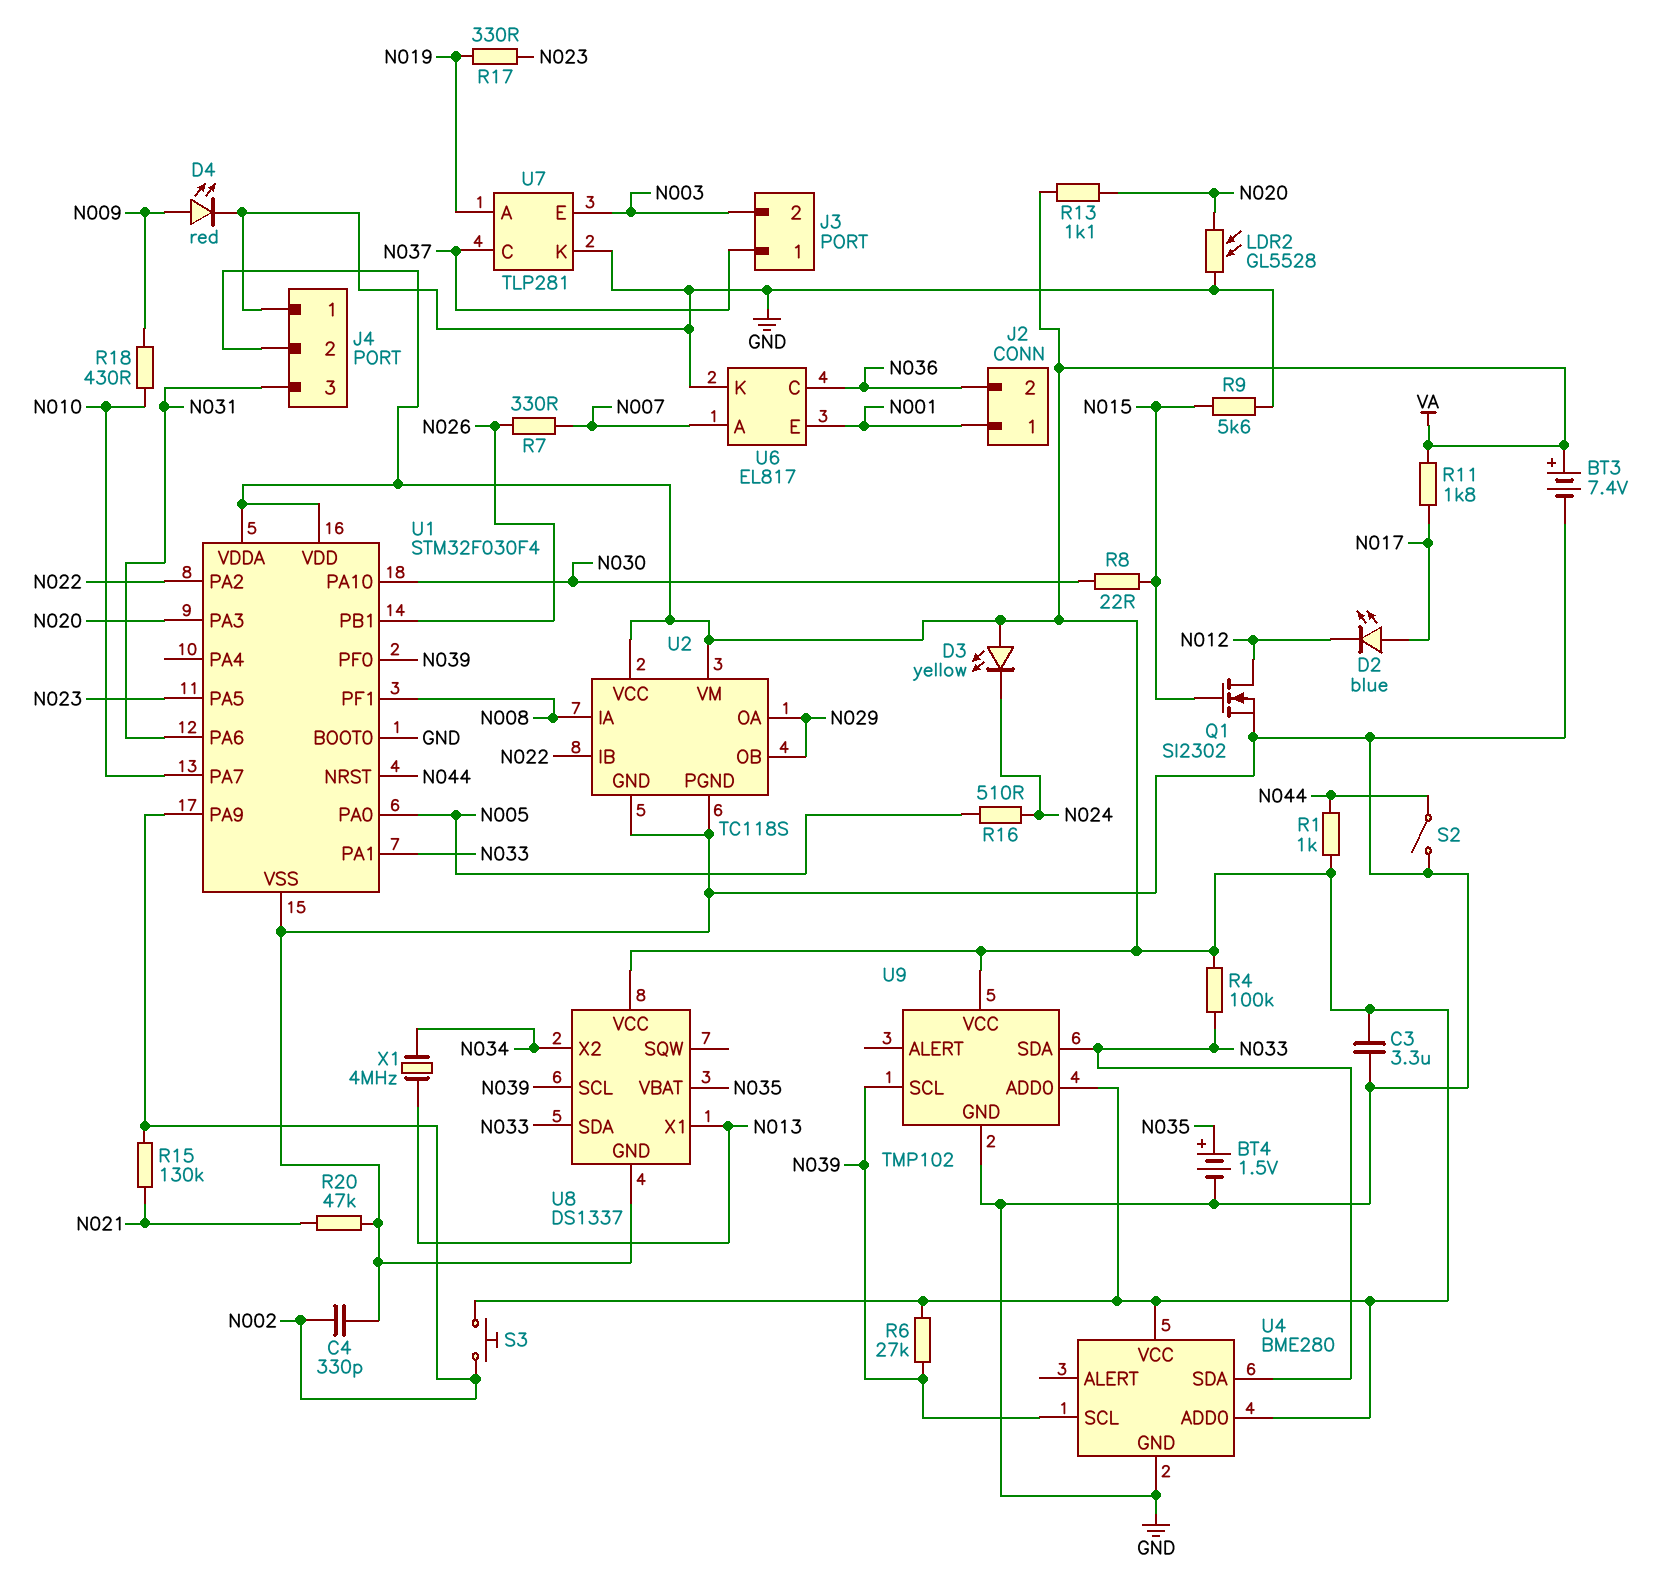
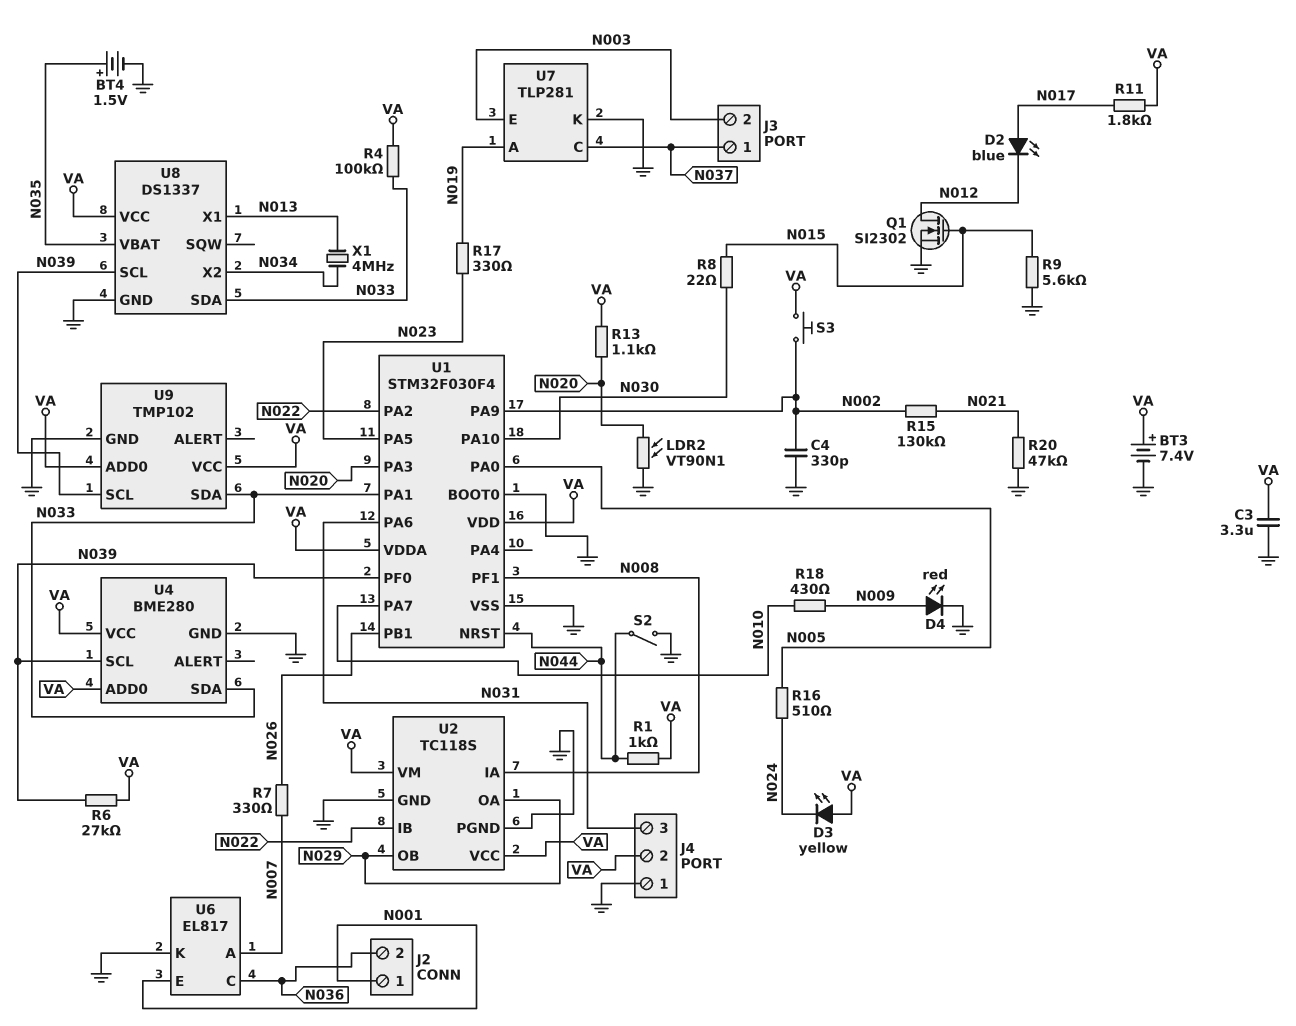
LDR2: GL5528 (GND, N020) -> VT90N1 (GND, N020)

